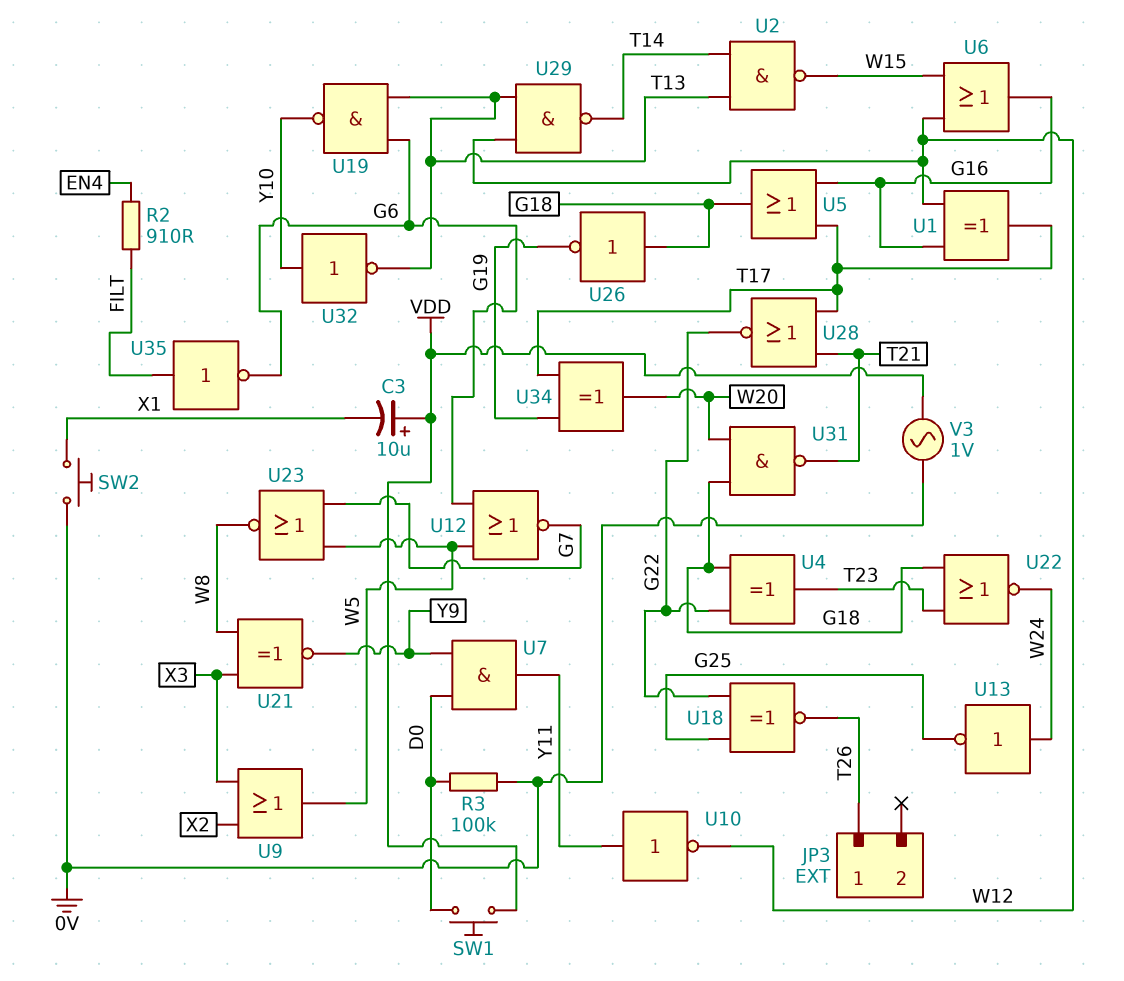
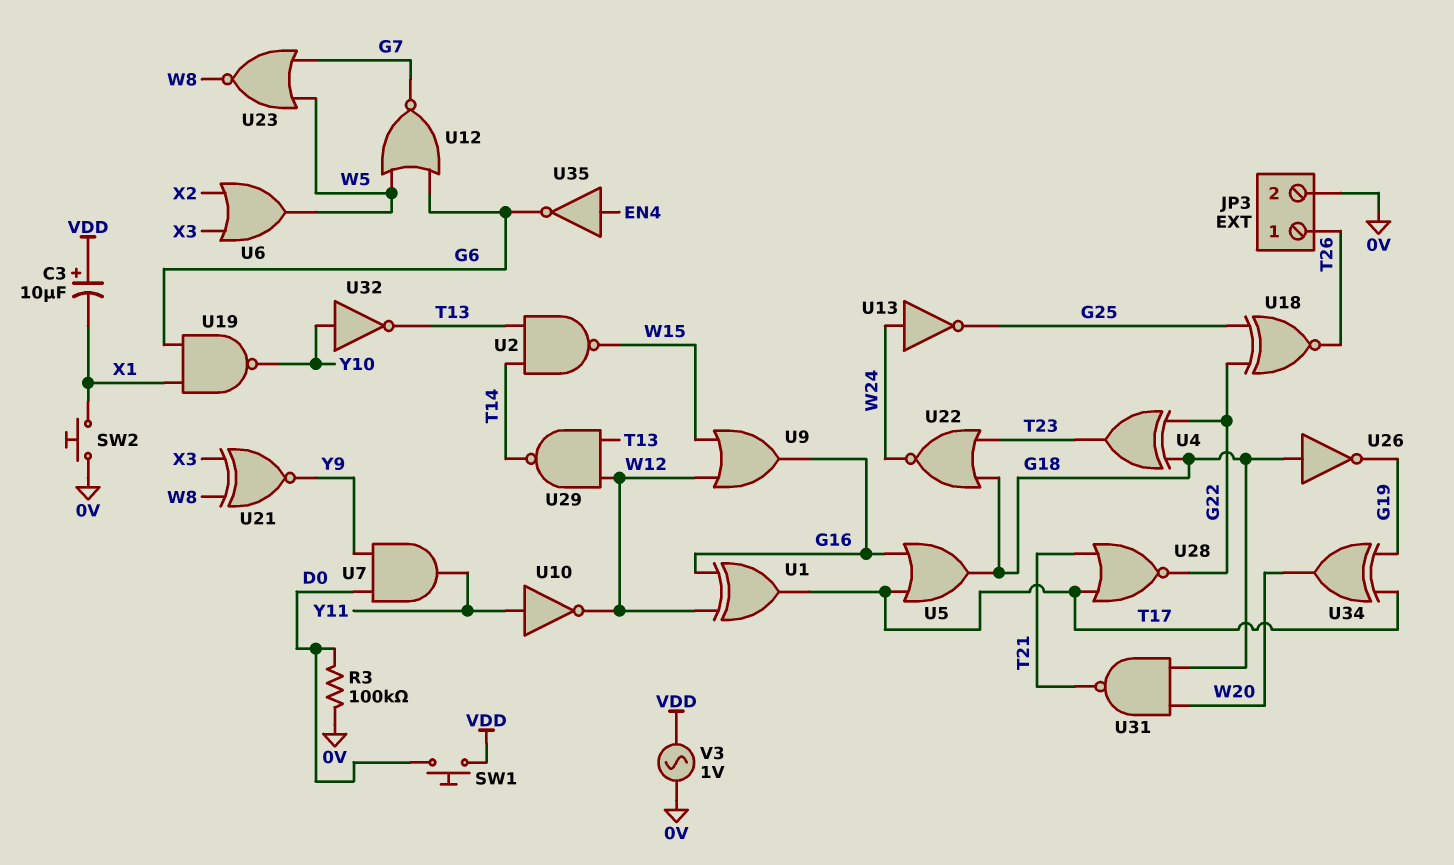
JP3 pin 2: none -> 0V
R2: 910 (EN4, FILT) -> none
U6: OR (in W12, in W15, out G16) -> OR (in X2, in X3, out W5)
U9: OR (in X2, in X3, out W5) -> OR (in W12, in W15, out G16)
U19: NAND (in G6, in T13, out Y10) -> NAND (in G6, in X1, out Y10)
U35: NOT (in FILT, out G6) -> NOT (in EN4, out G6)

